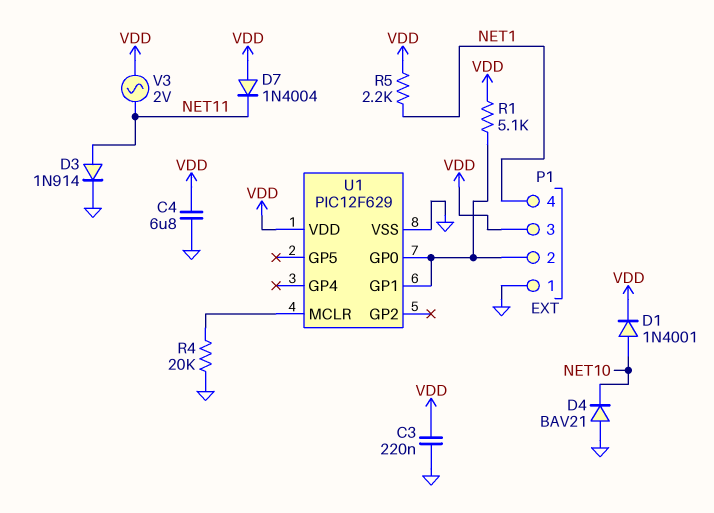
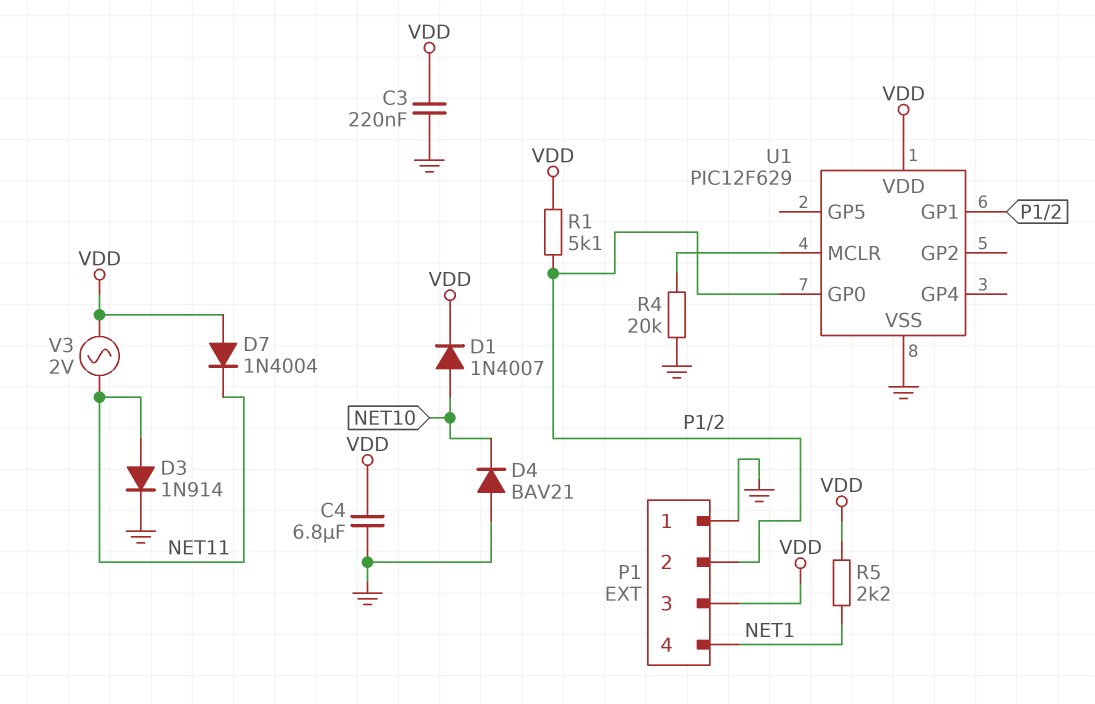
D1: diode 1N4001 (A NET10, K VDD) -> diode 1N4007 (A NET10, K VDD)

